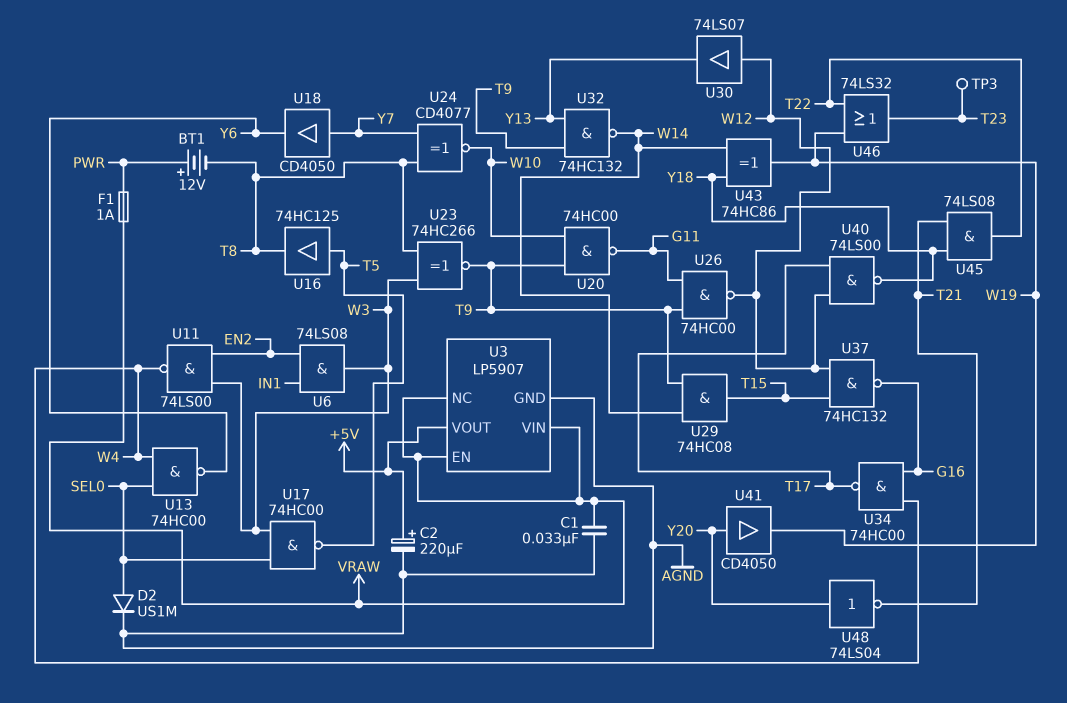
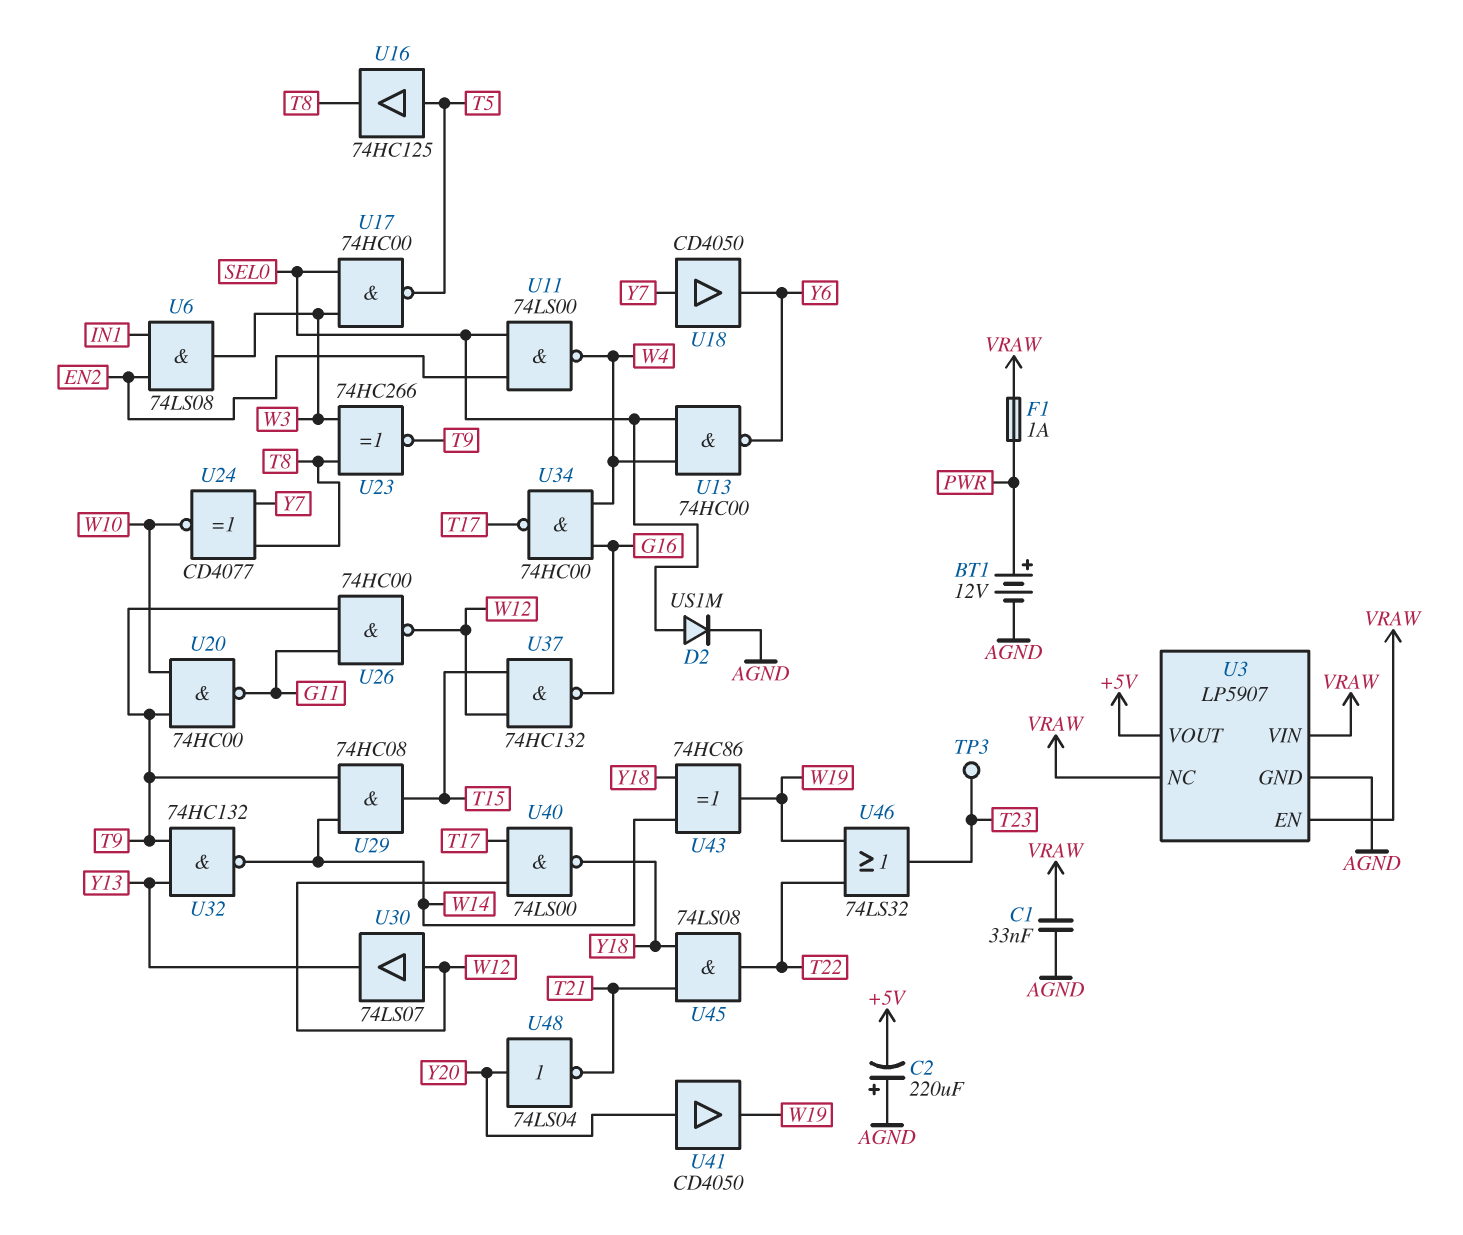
BT1: 12V (plus PWR, minus T8) -> 12V (plus PWR, minus AGND)
C2: 220uF (plus +5V, minus AGND) -> 220uF (plus AGND, minus +5V)
U11: NAND 74LS00 (in EN2, in W3, out W4) -> NAND 74LS00 (in EN2, in SEL0, out W4)

